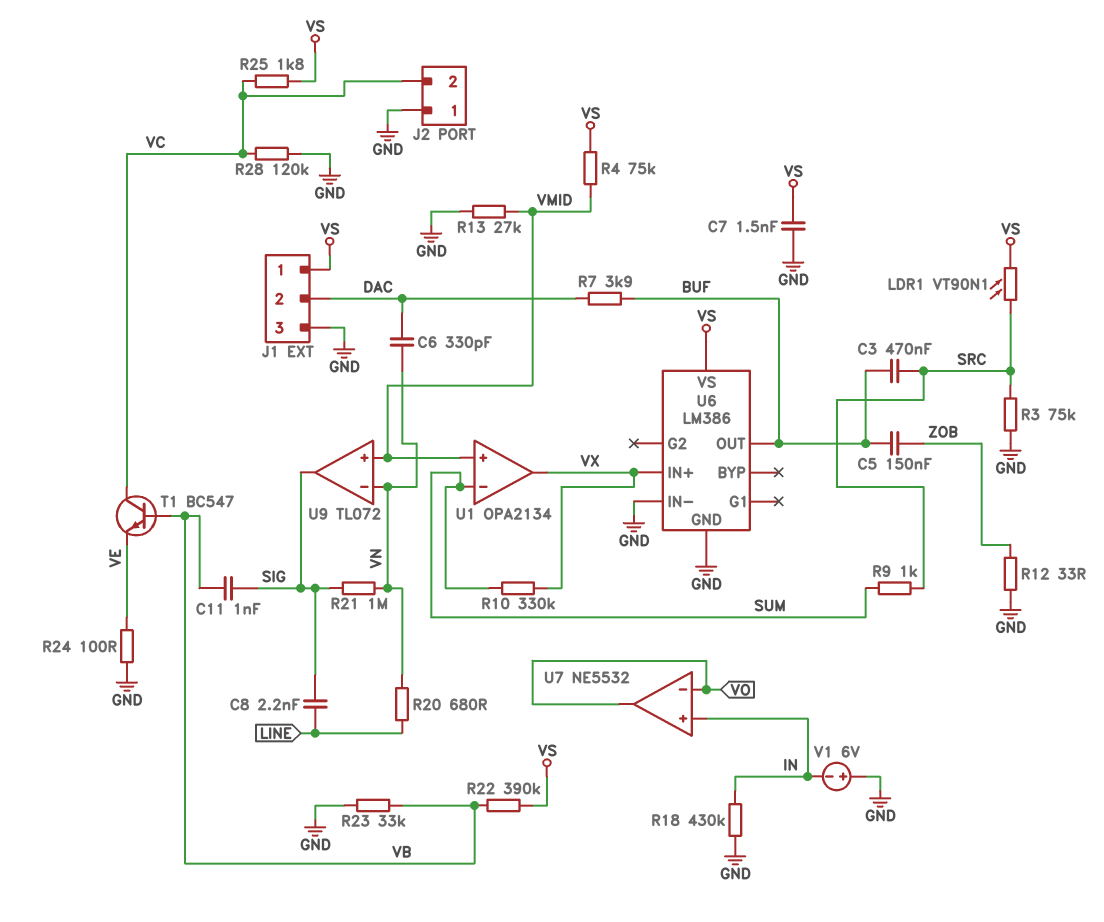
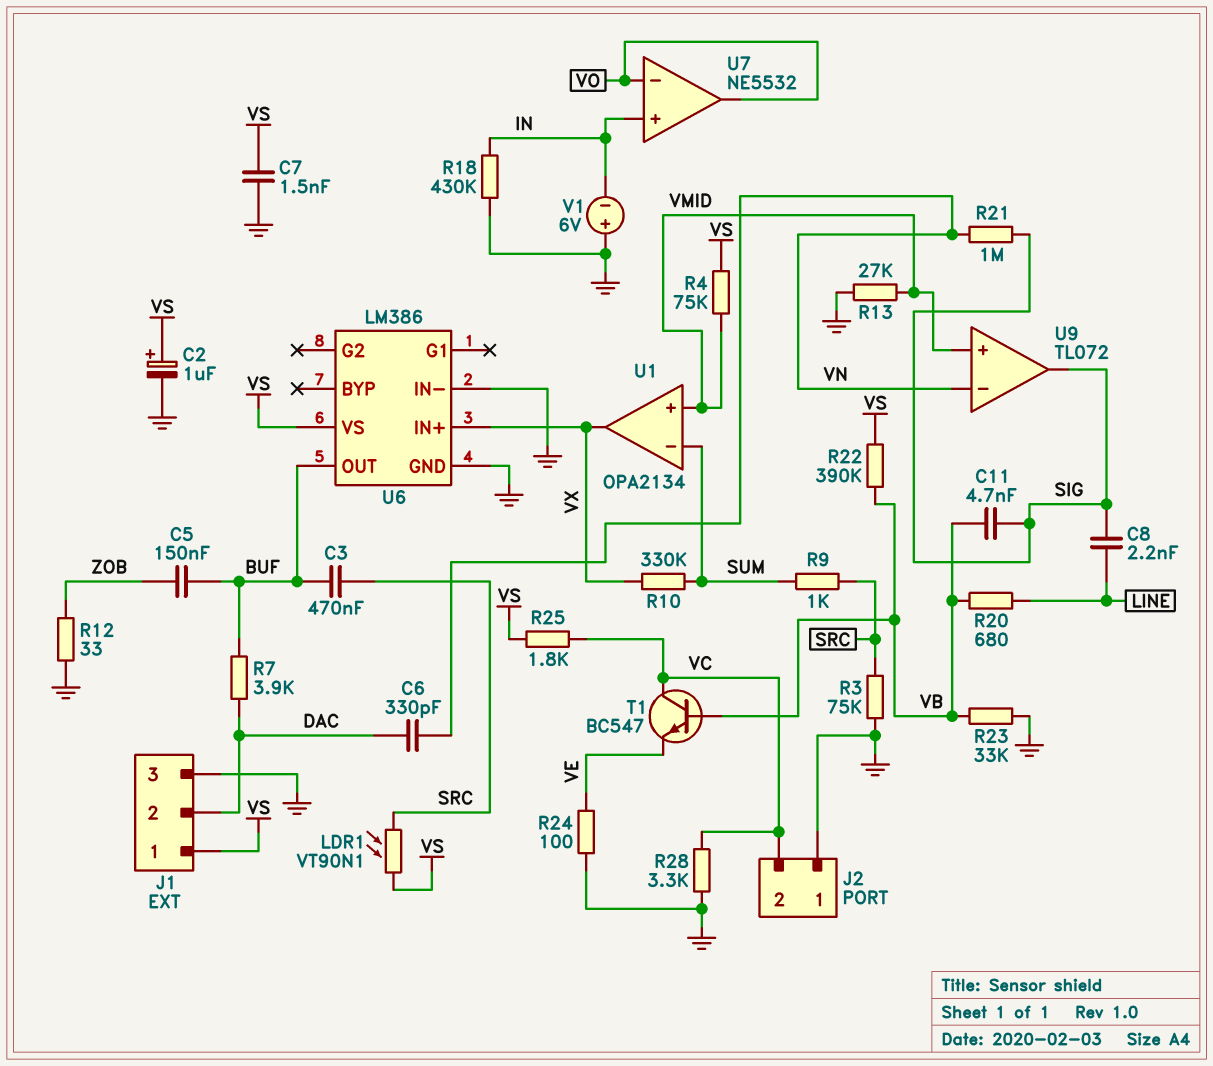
C2: none -> 1uF (plus VS, minus GND)
C11: 1nF (SIG, VB) -> 4.7nF (SIG, VB)
R20: 680 (LINE, VN) -> 680 (LINE, VB)
R28: 120k (GND, VC) -> 3.3k (GND, VC)

